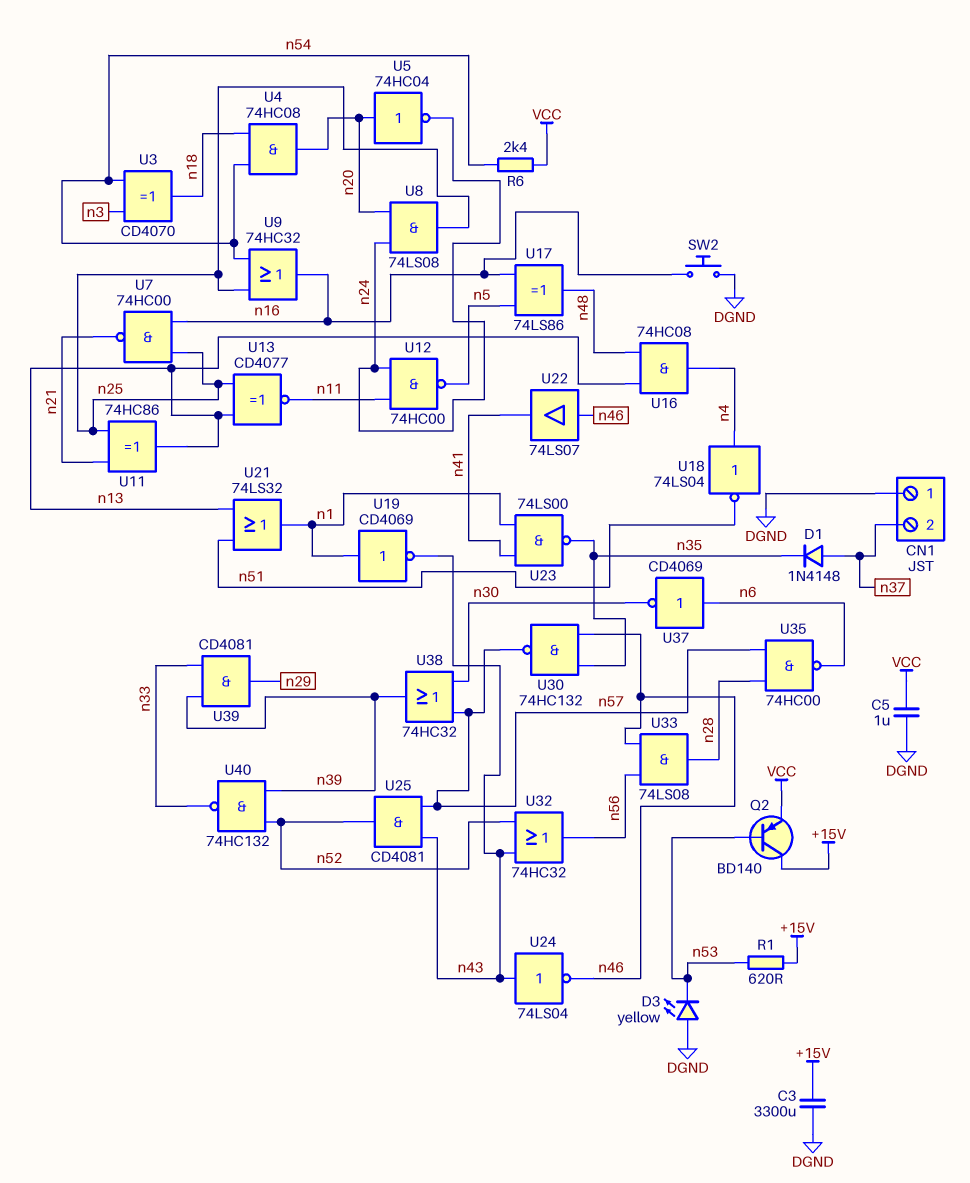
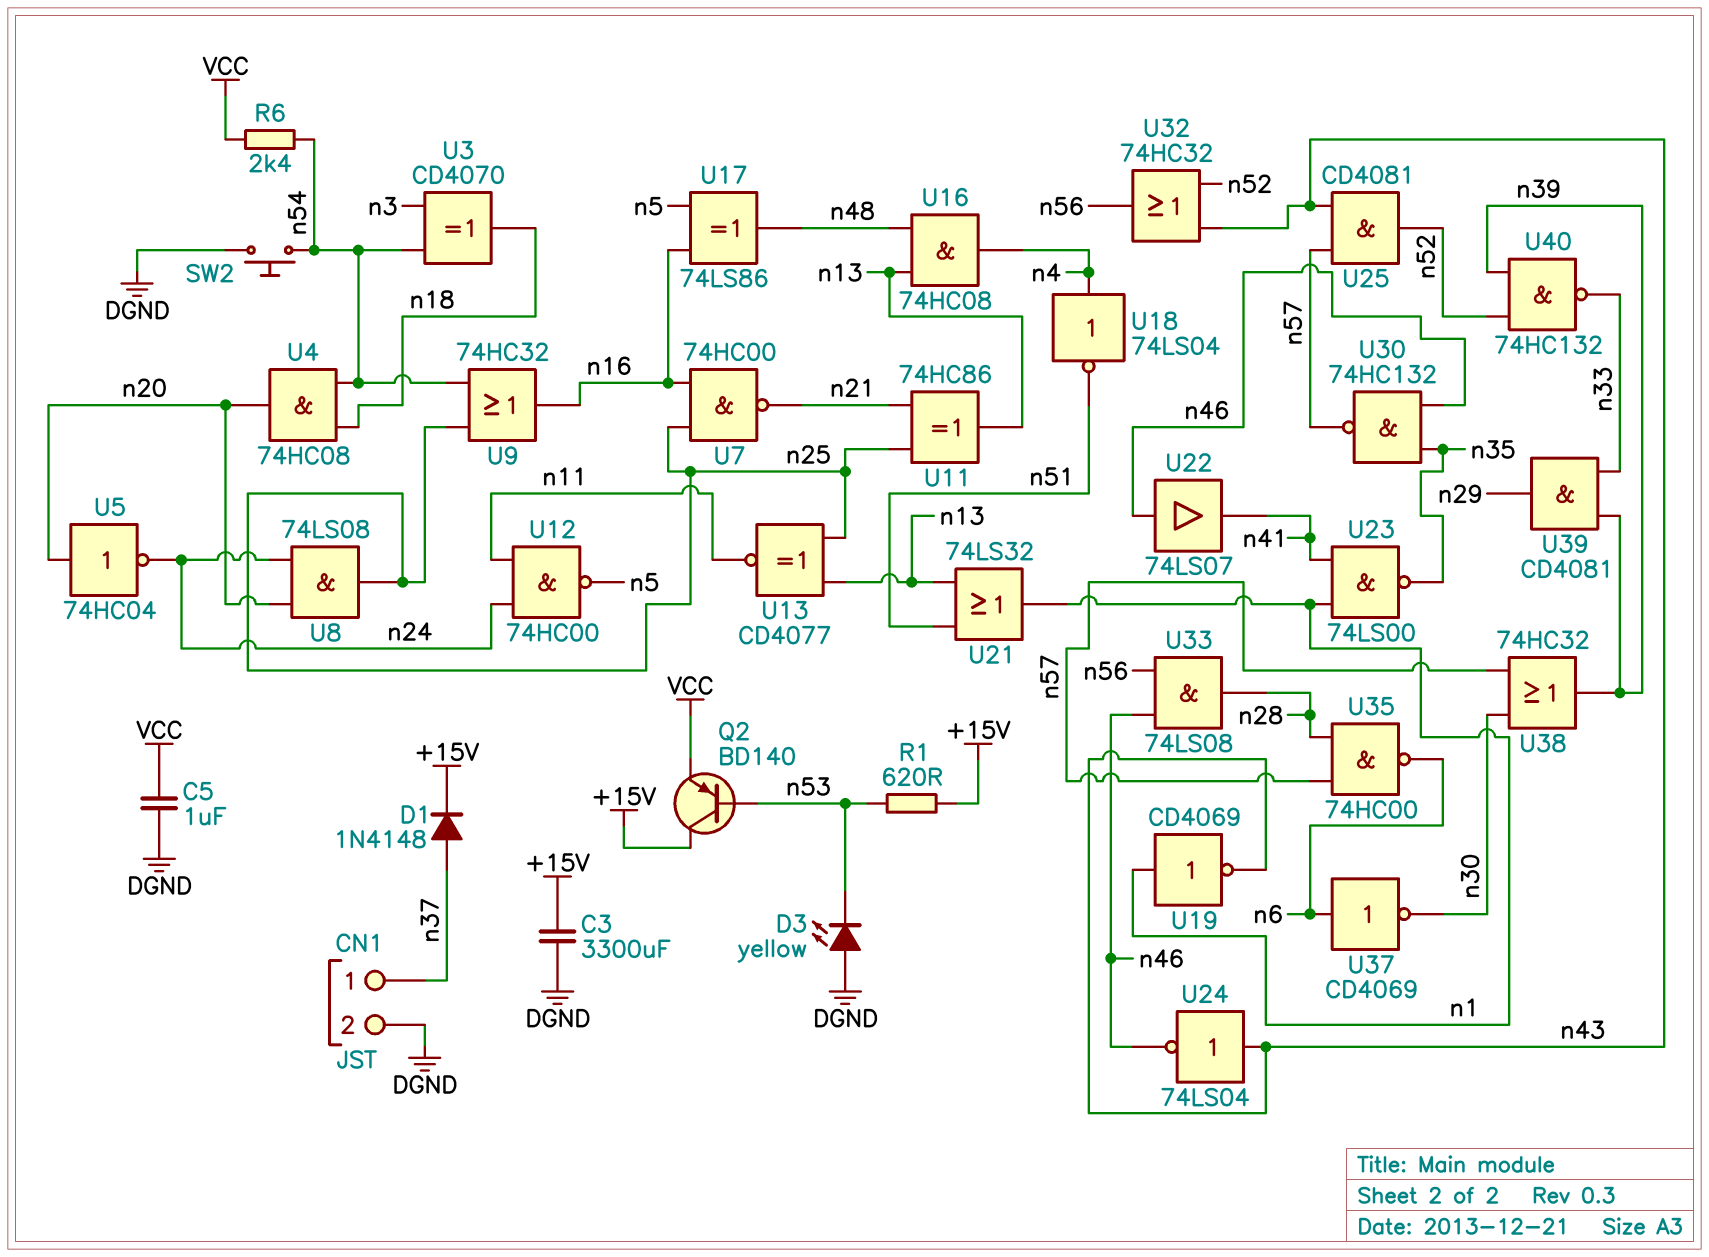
CN1 pin 1: DGND -> n37
CN1 pin 2: n37 -> DGND
D1: diode 1N4148 (A n37, K n35) -> diode 1N4148 (A n37, K +15V)
SW2: button (DGND, n16) -> button (DGND, n54)

